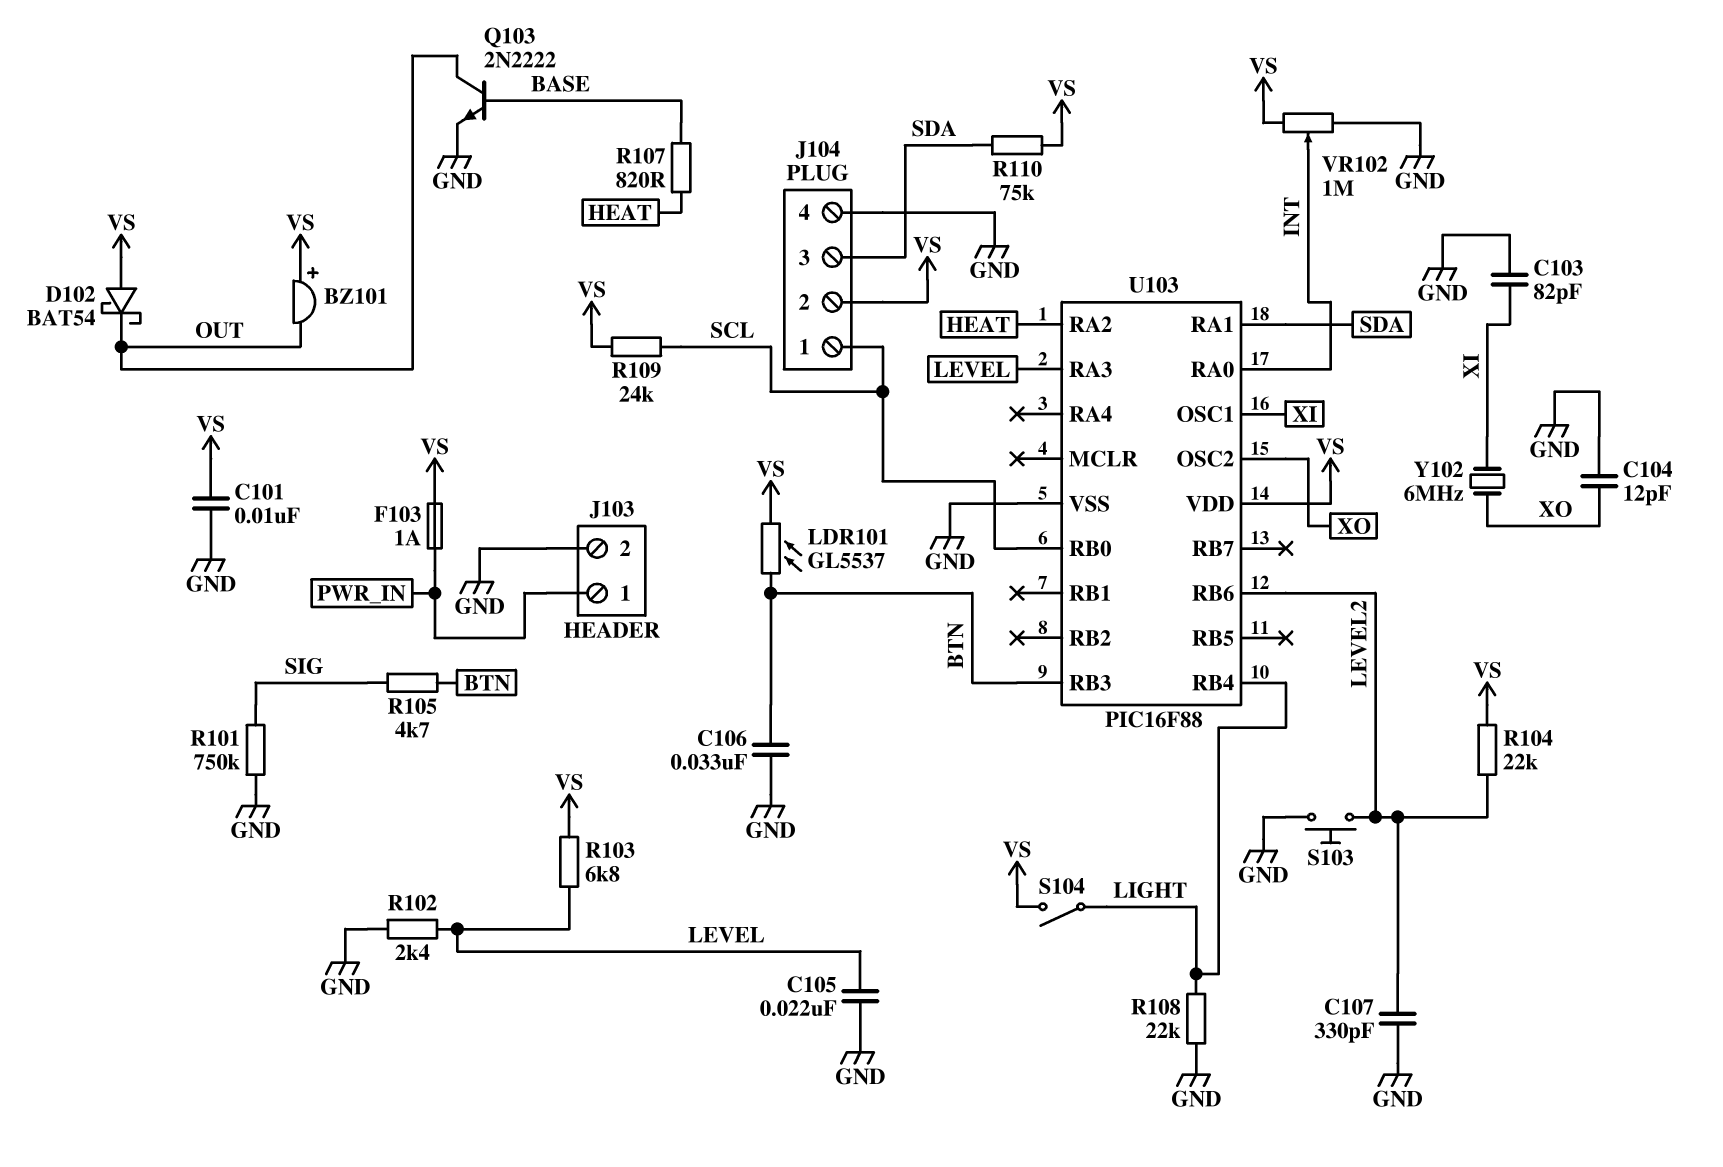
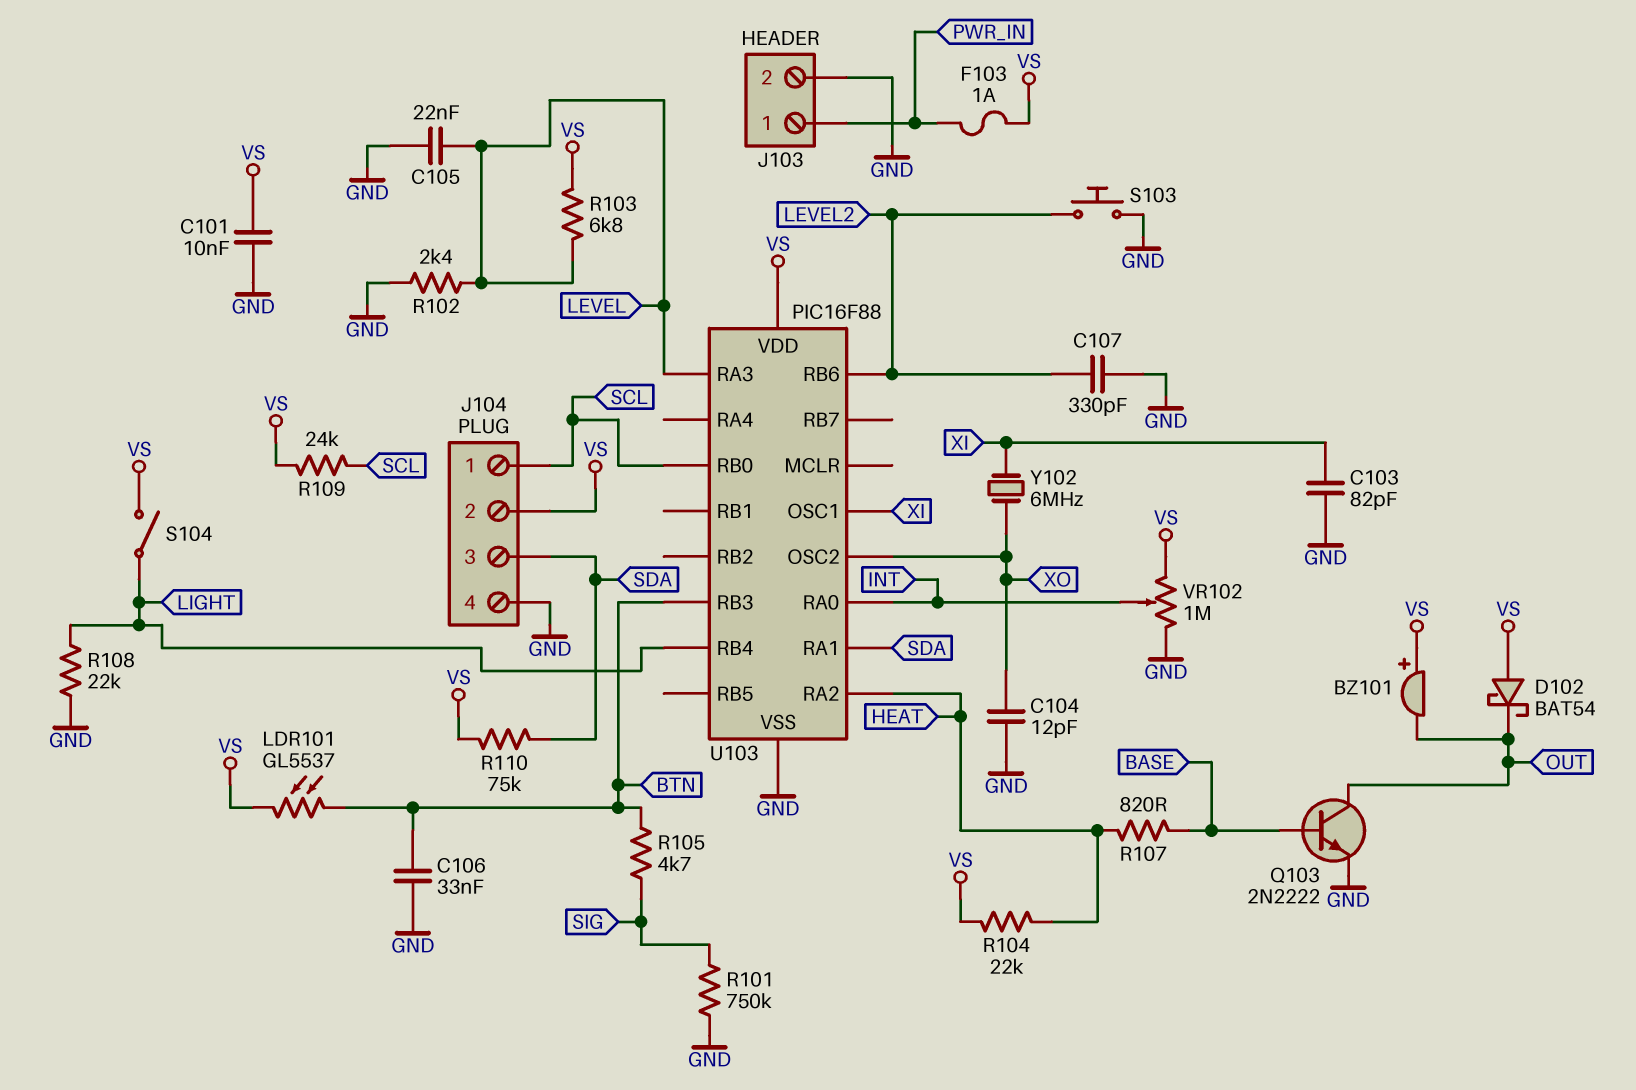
R104: 22k (LEVEL2, VS) -> 22k (HEAT, VS)

